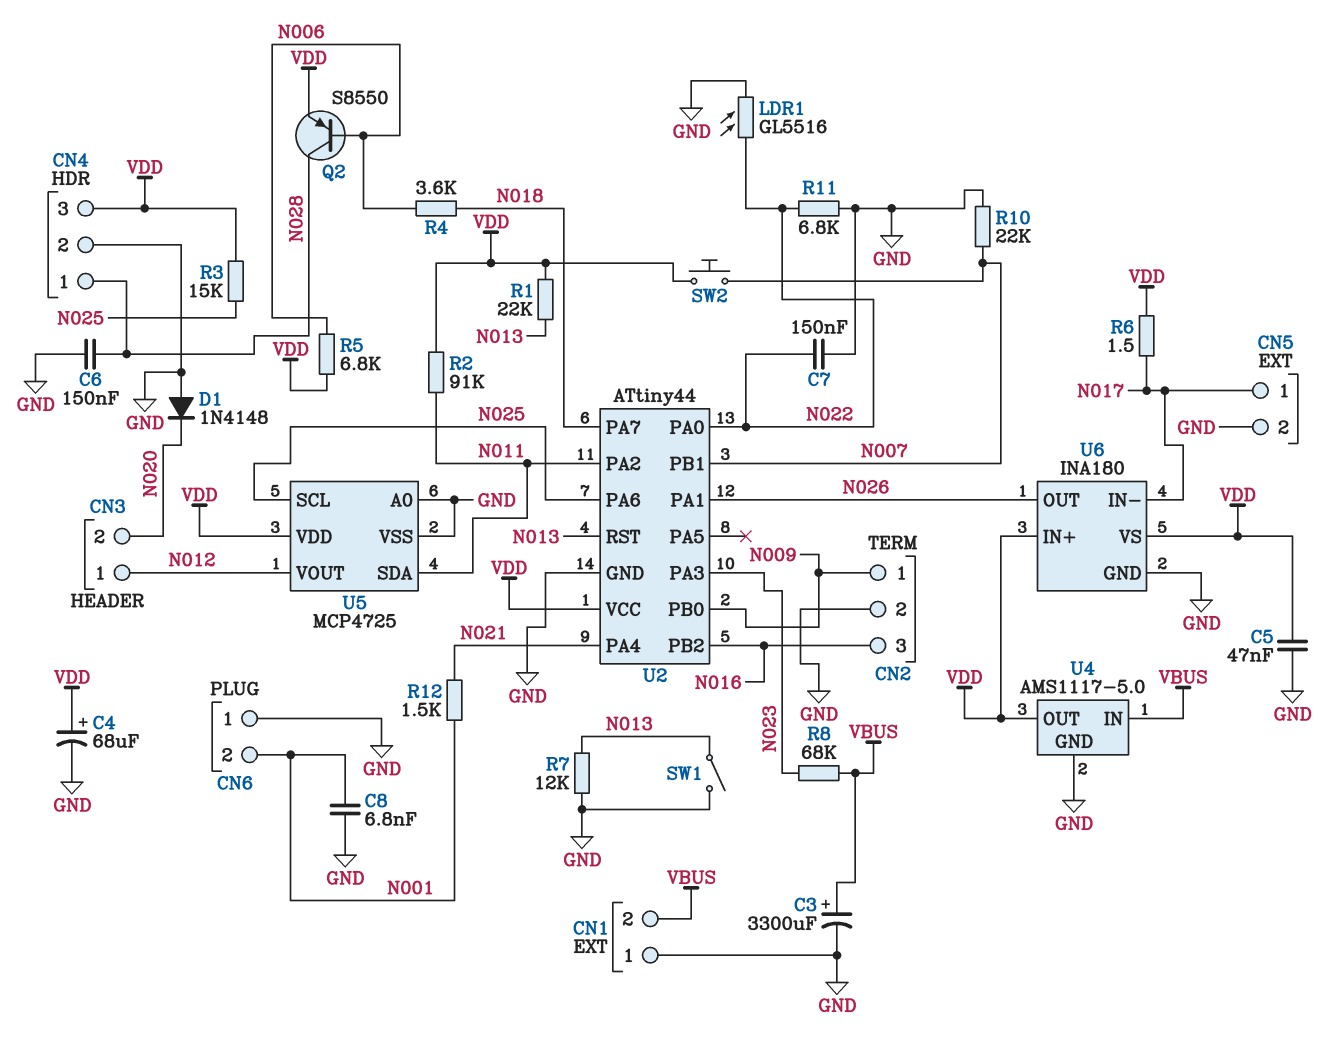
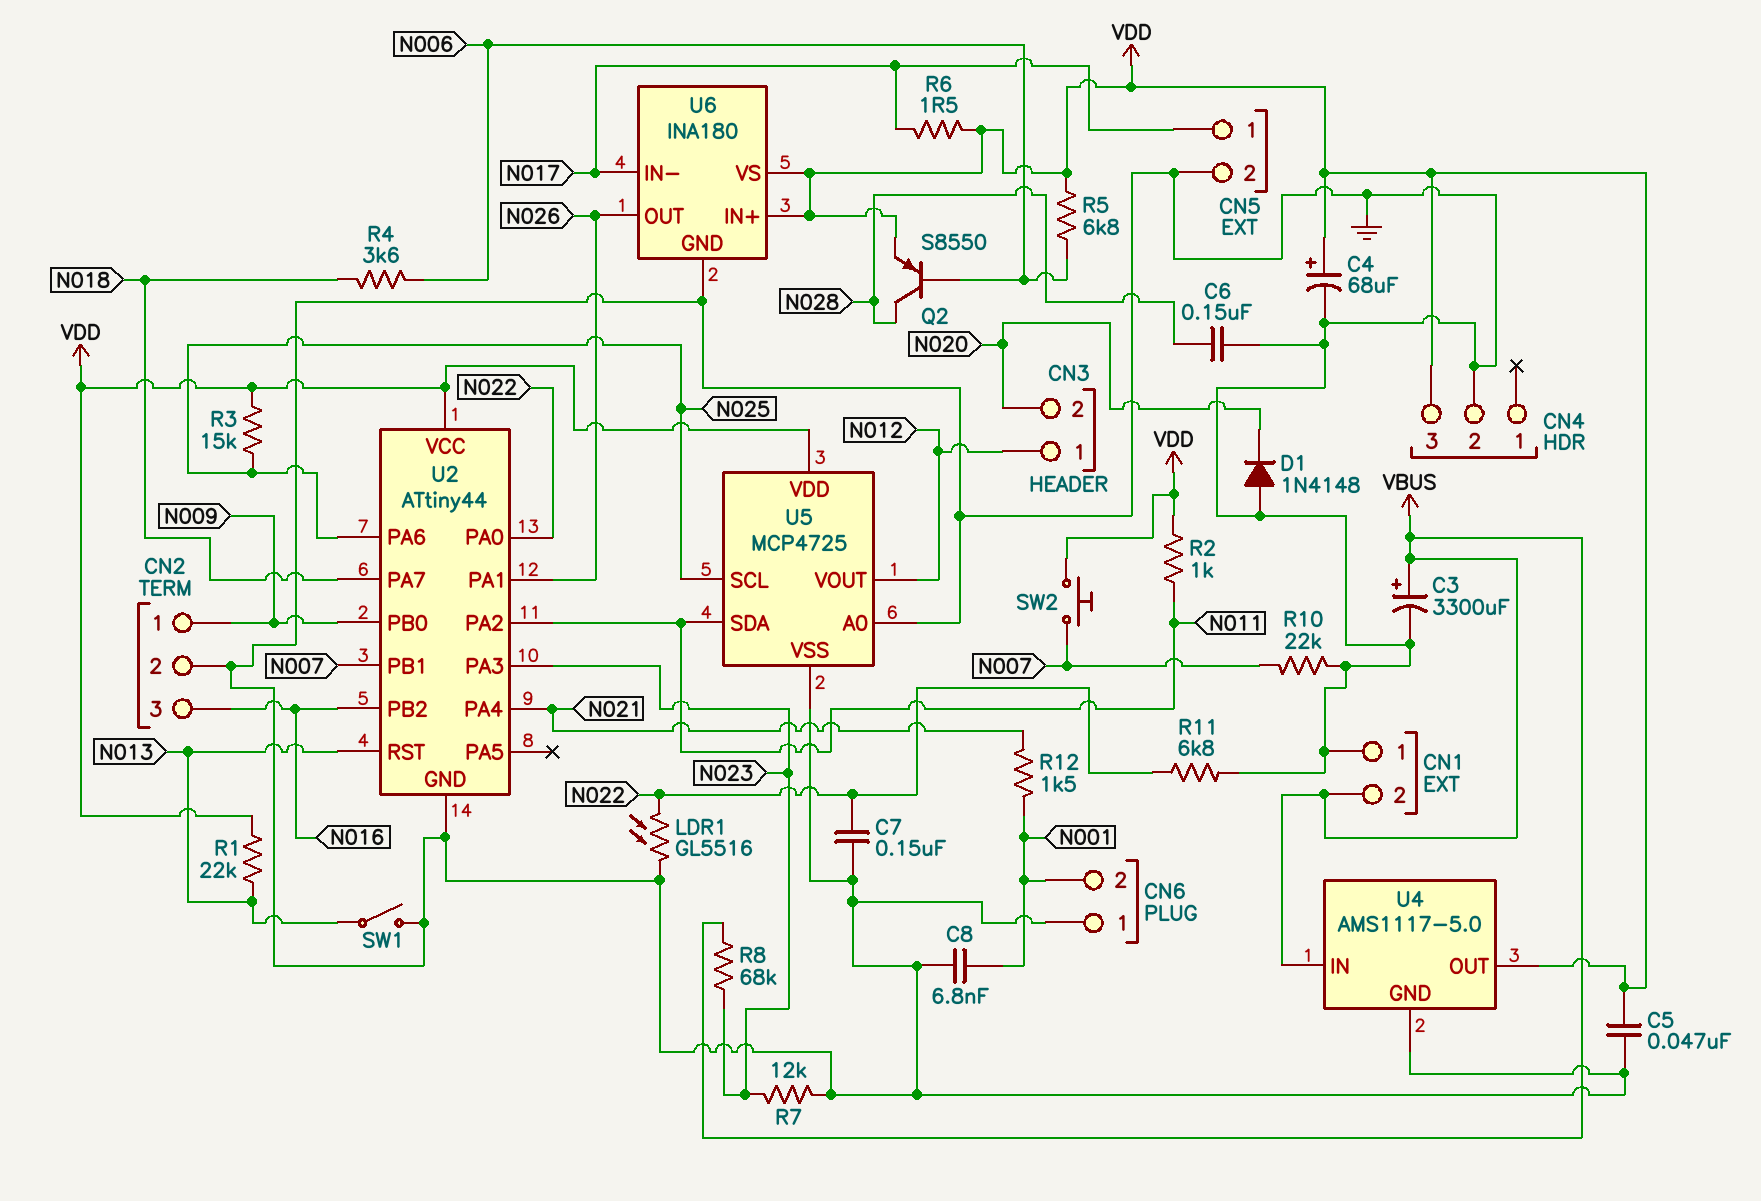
CN4 pin 1: N028 -> none
R2: 91k (N011, VDD) -> 1k (N011, VDD)
R7: 12k (GND, N013) -> 12k (GND, N023)

